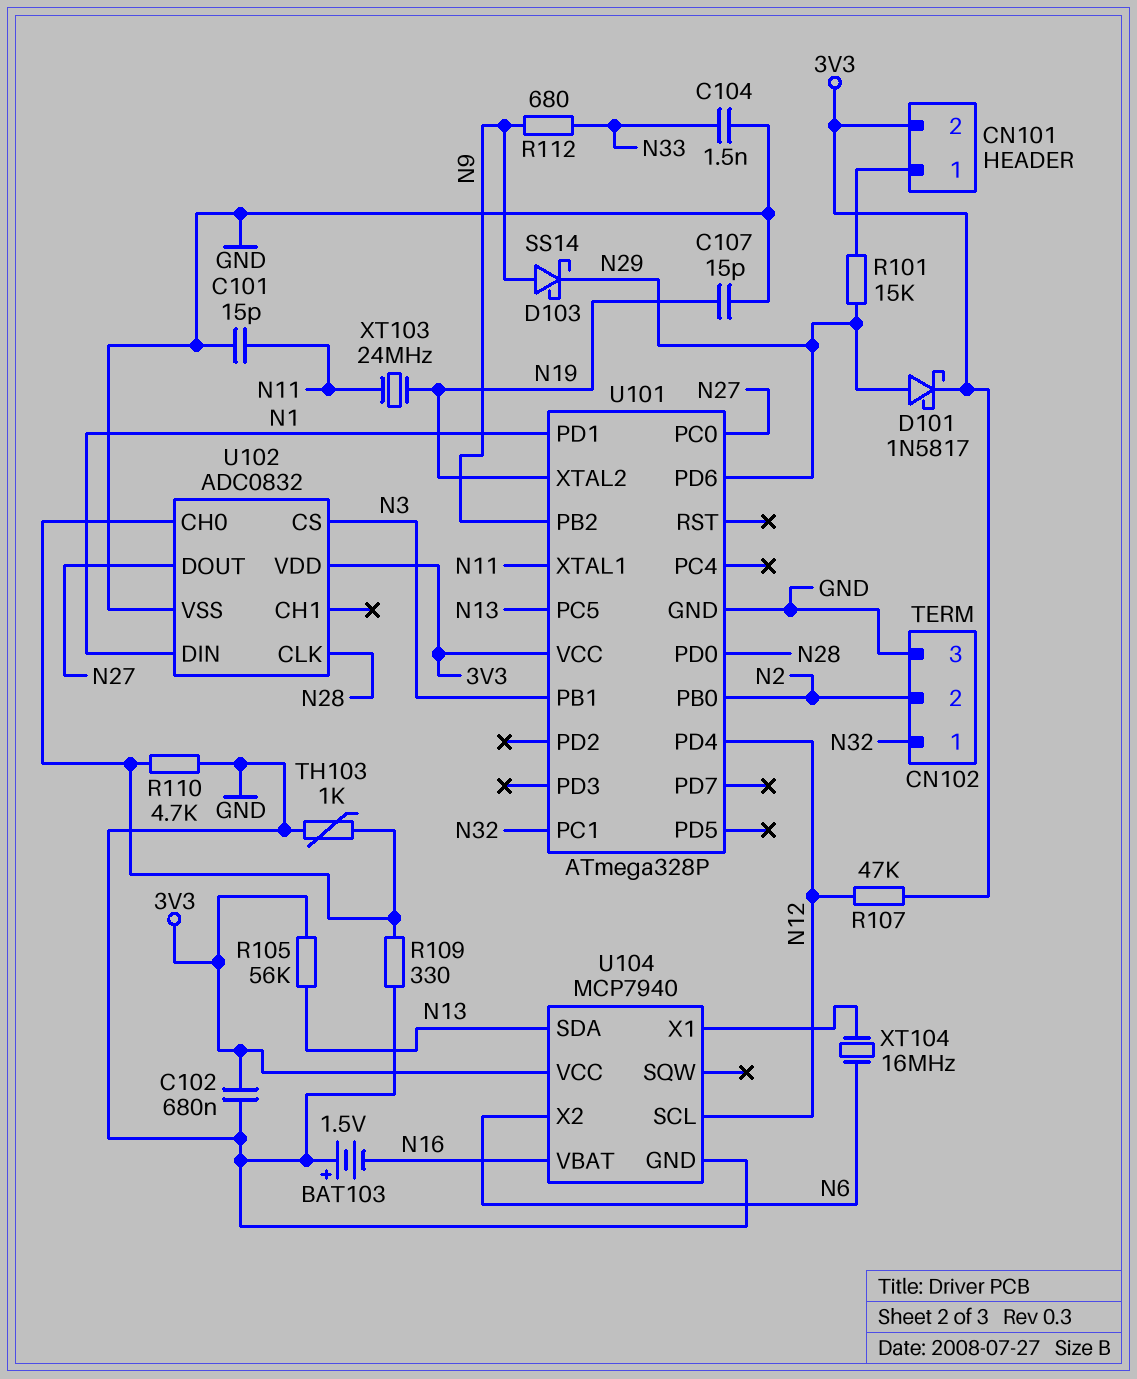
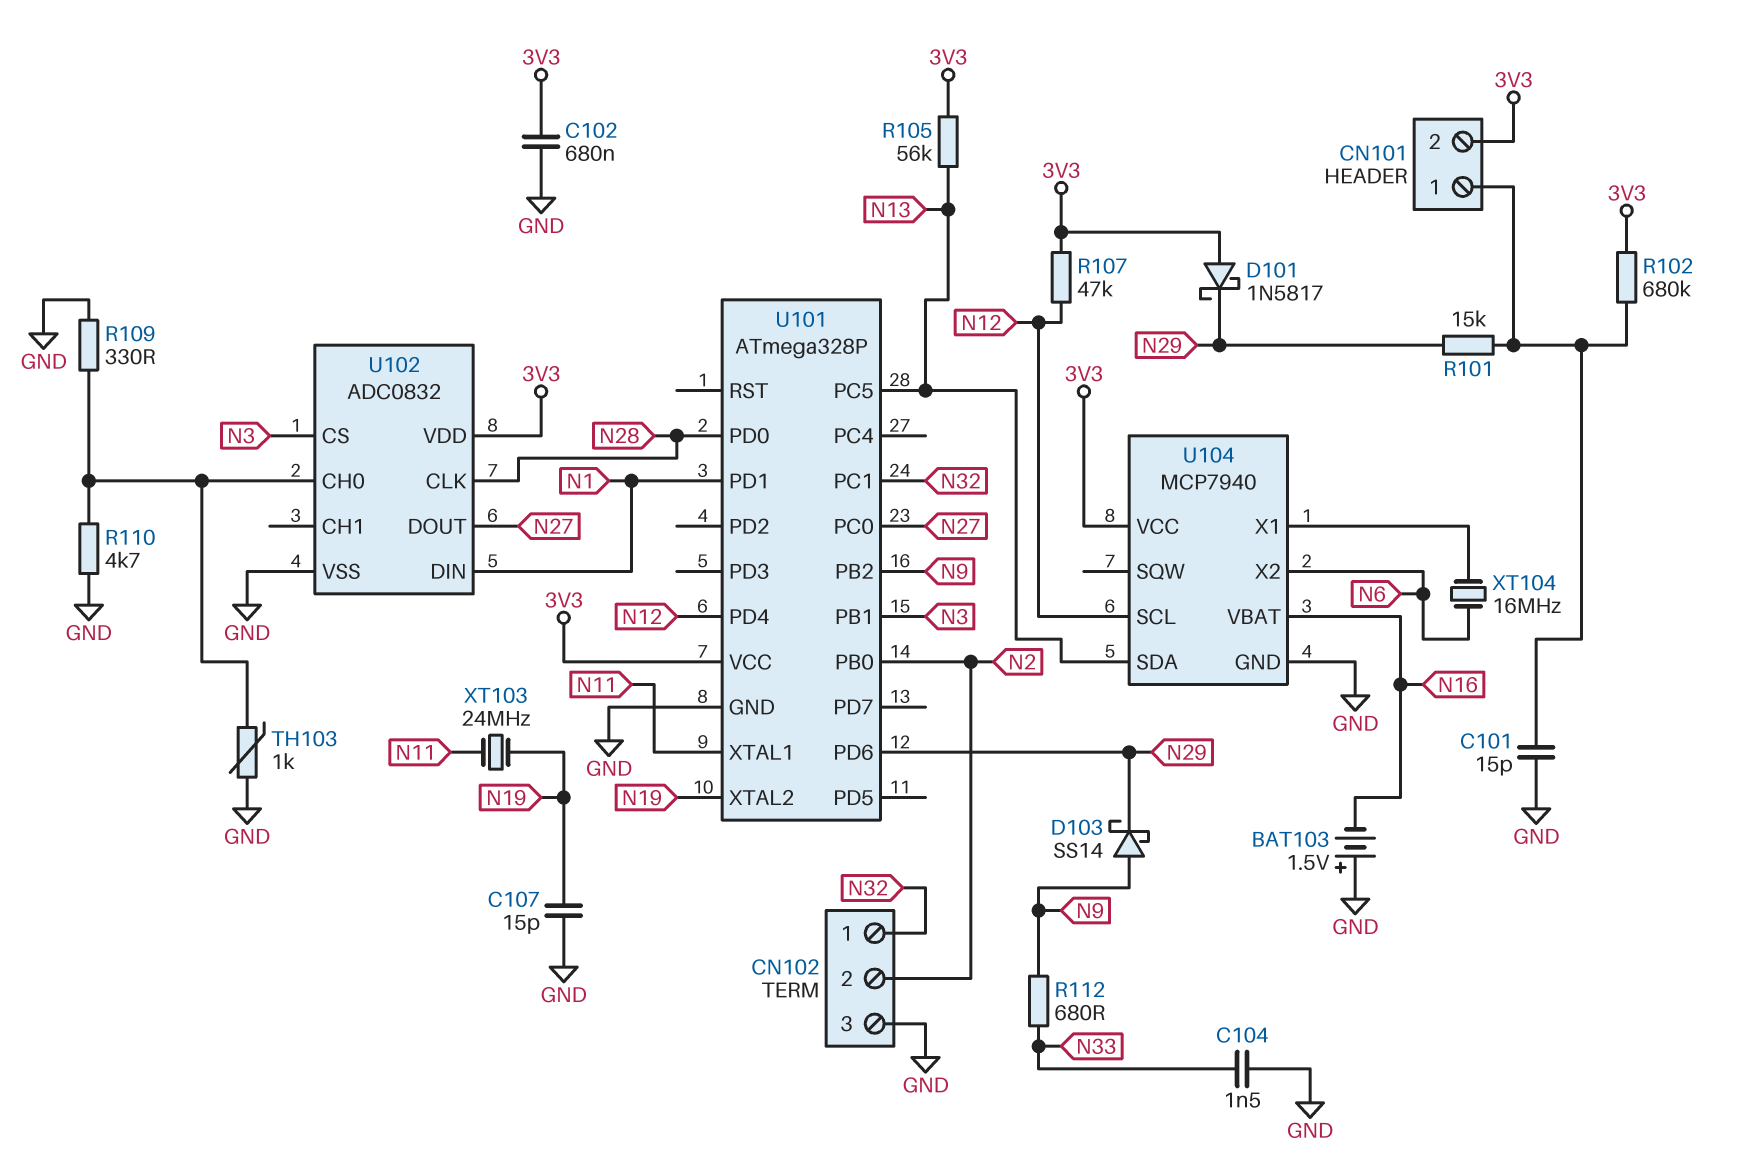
C101: 15pF (GND, N11) -> 15pF (CN101/1, GND)
D101: schottky 1N5817 (A N29, K 3V3) -> schottky 1N5817 (A 3V3, K N29)
R102: none -> 680k (3V3, CN101/1)

